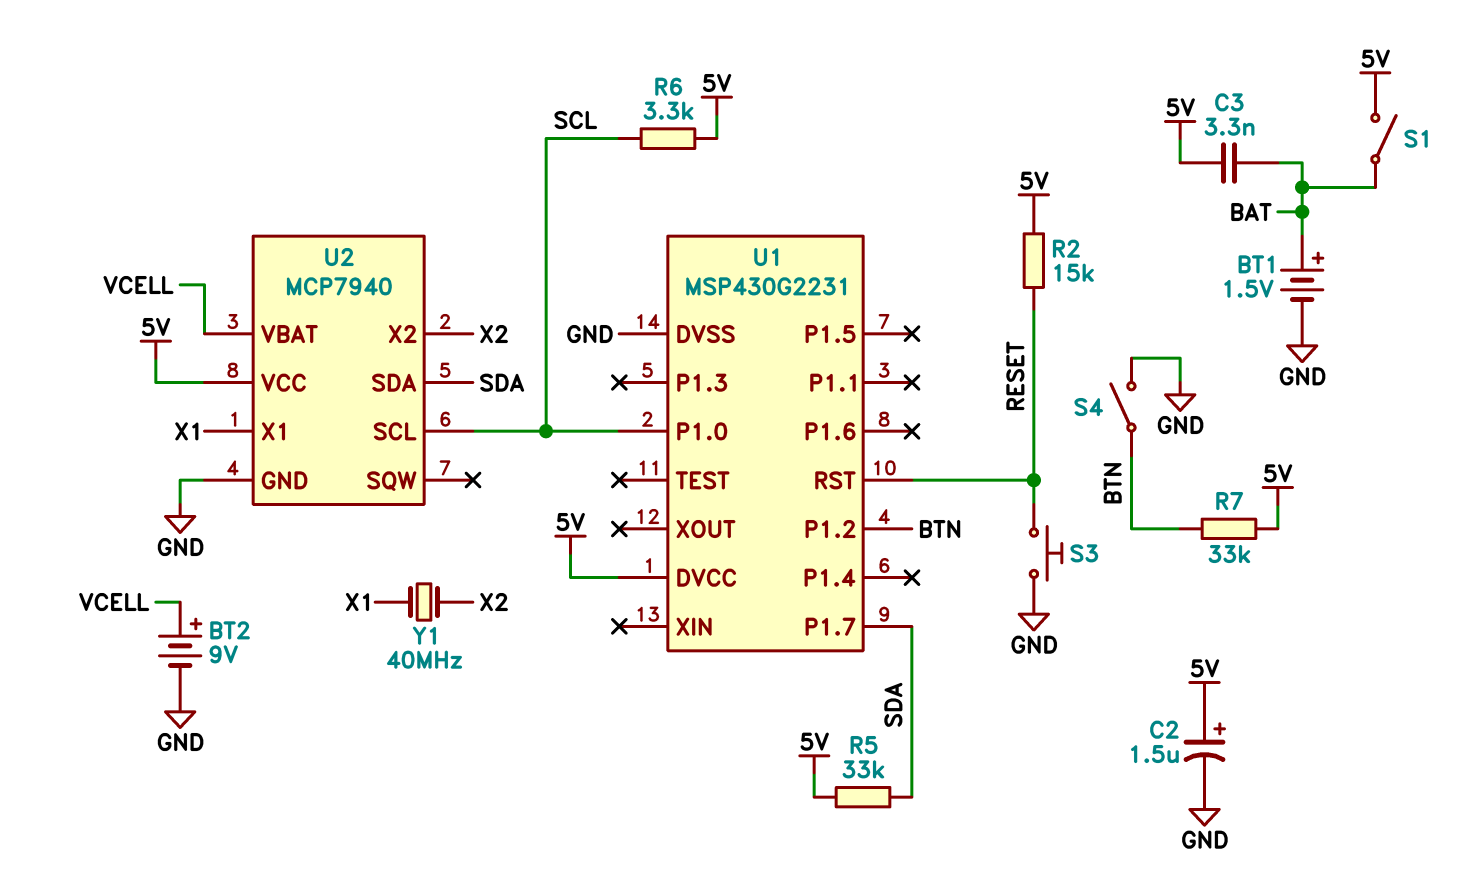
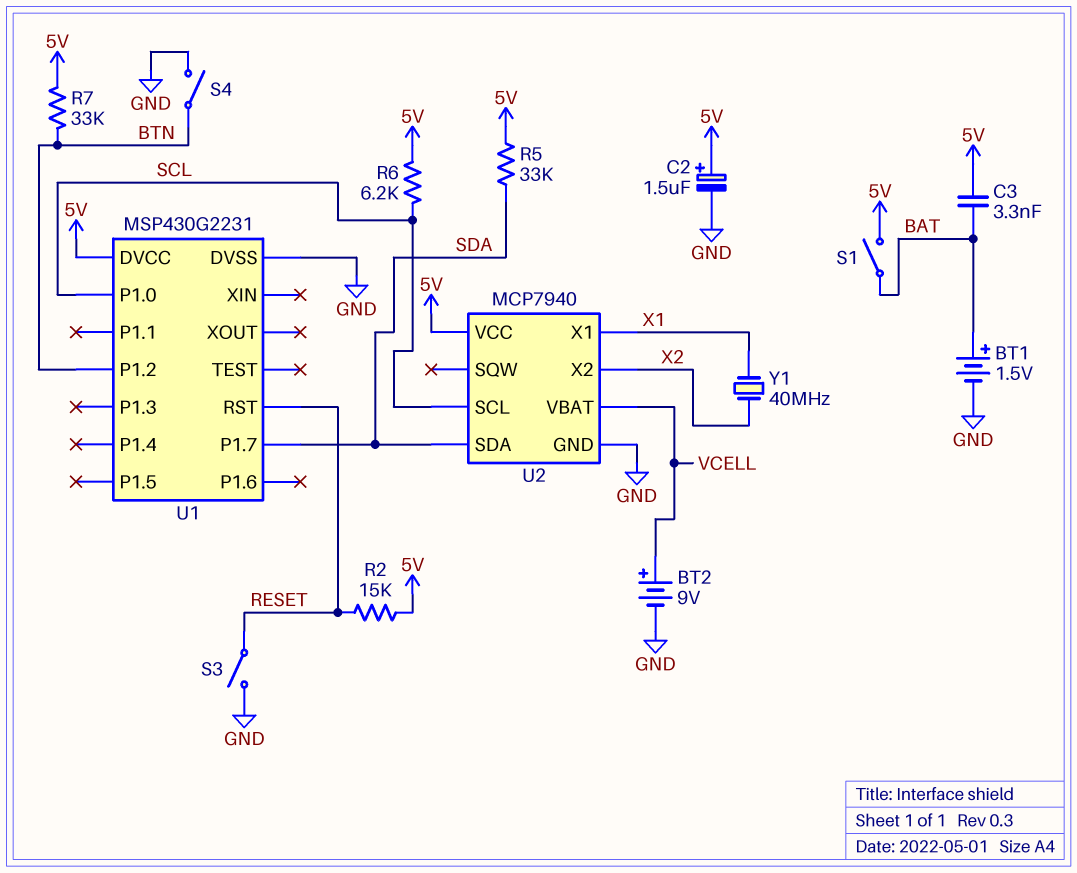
R6: 3.3k (5V, SCL) -> 6.2k (5V, SCL)
S3: button (GND, RESET) -> switch (GND, RESET)

